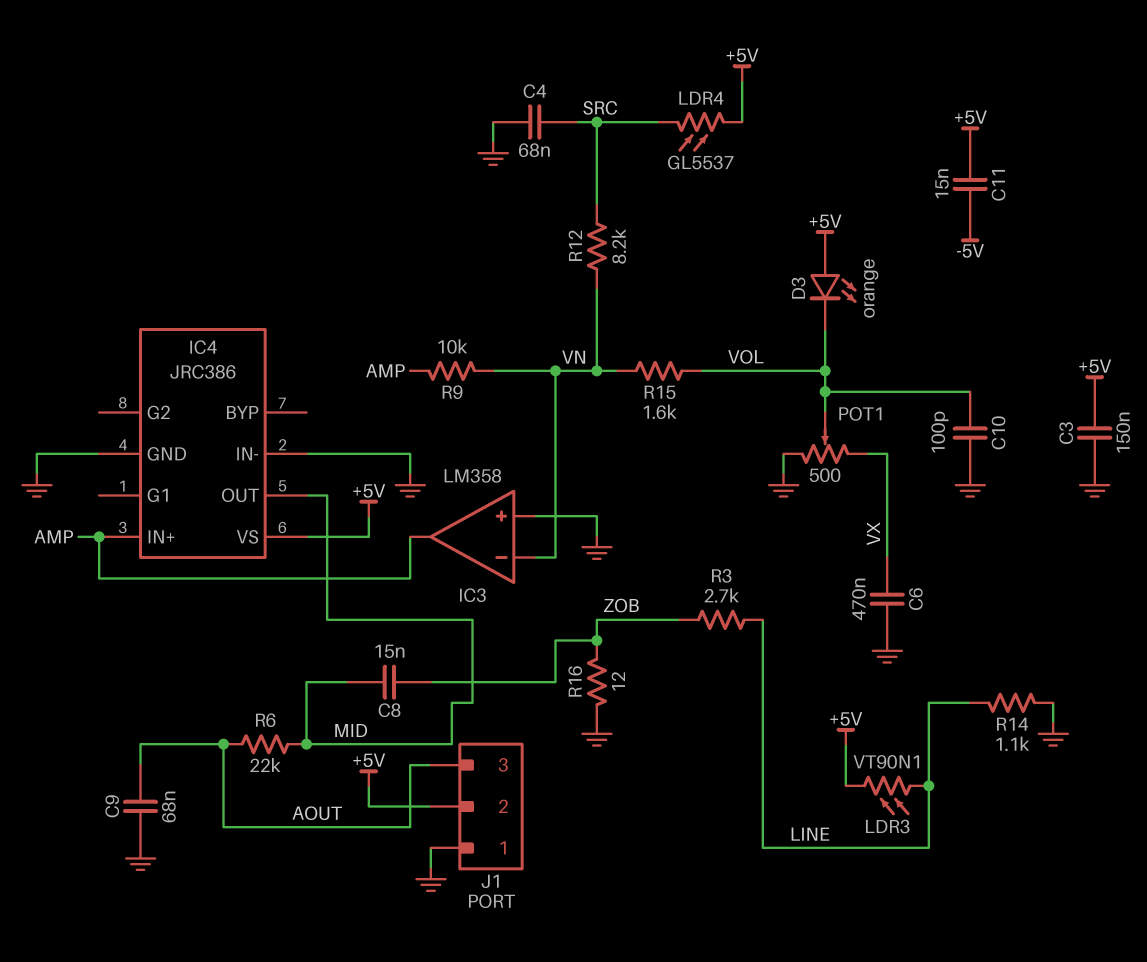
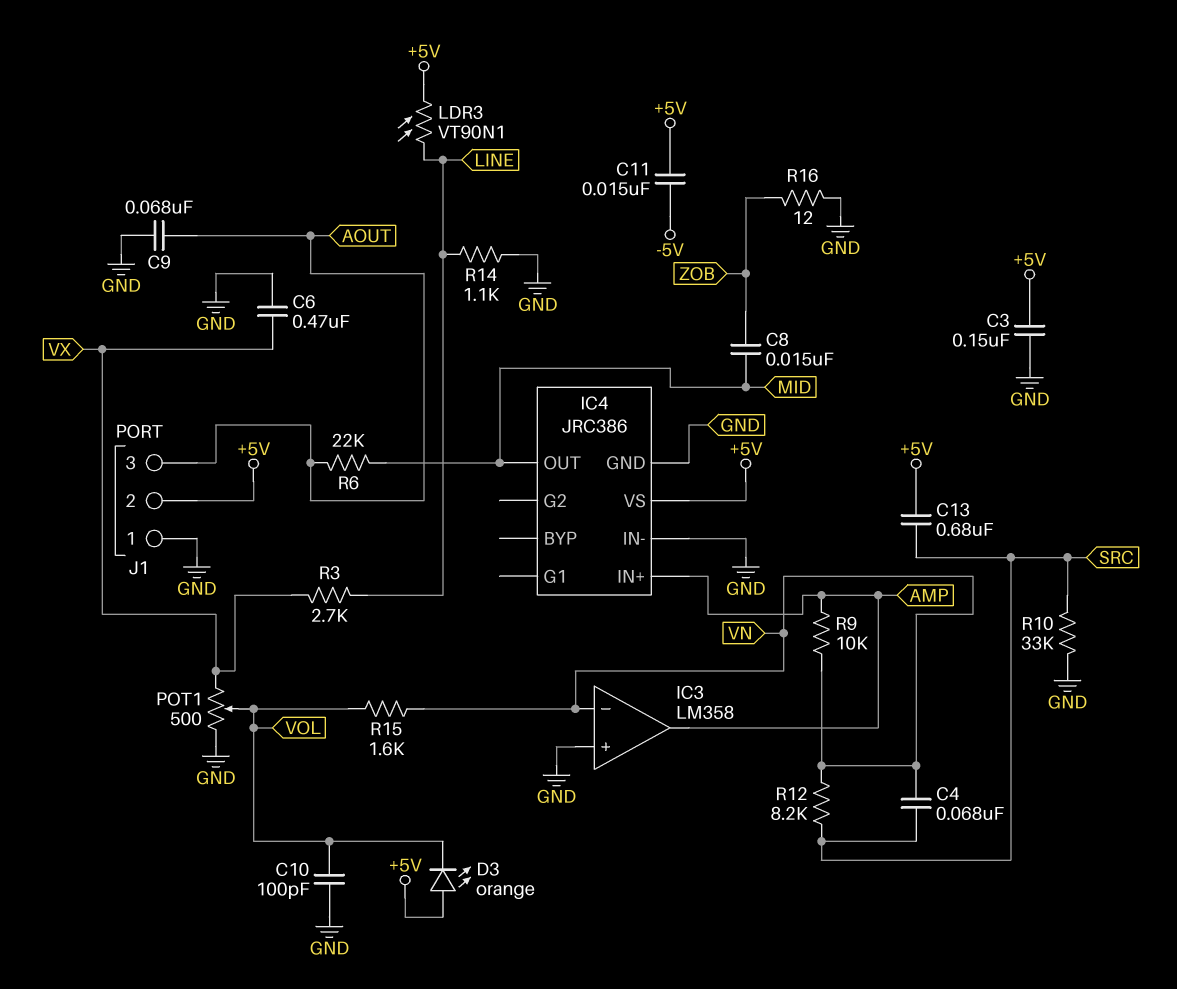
C4: 68nF (GND, SRC) -> 68nF (SRC, VN)
C13: none -> 680nF (+5V, SRC)
LDR4: GL5537 (+5V, SRC) -> none
R3: 2.7k (LINE, ZOB) -> 2.7k (LINE, VX)
R10: none -> 33k (GND, SRC)

